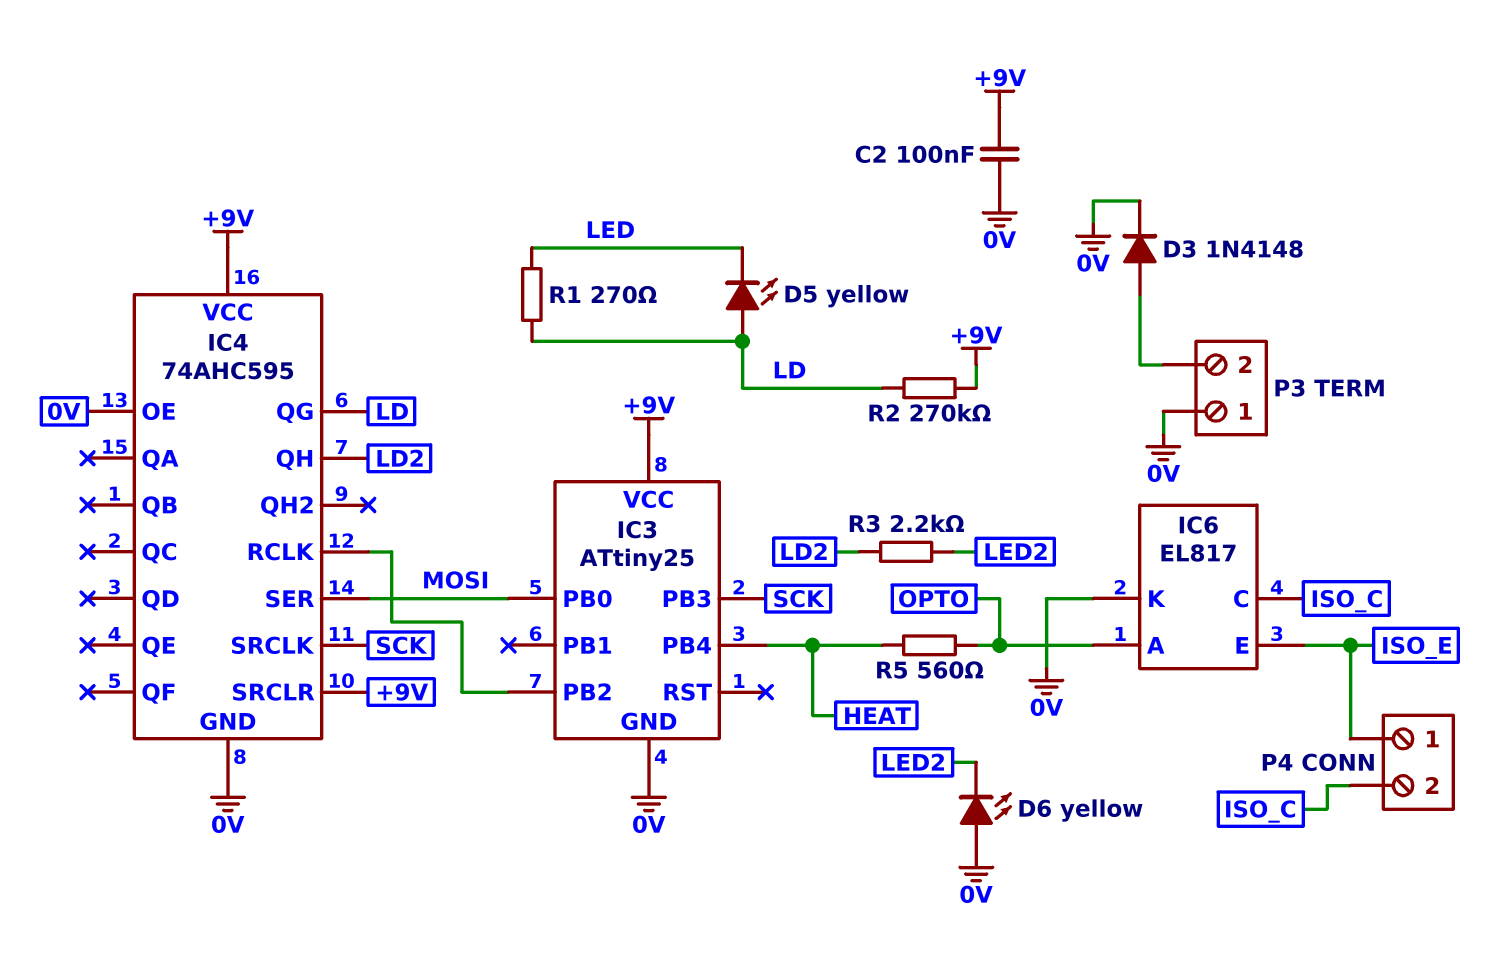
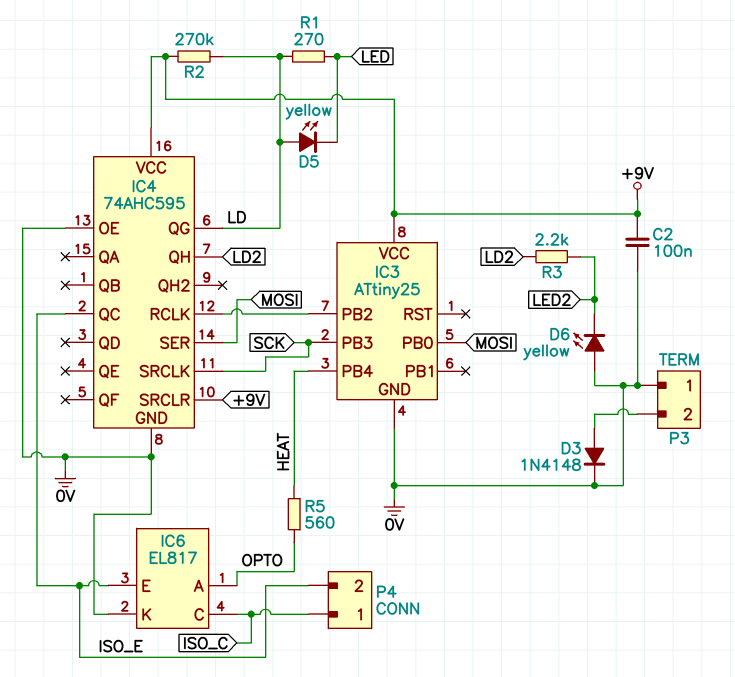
IC4 pin QC: none -> ISO_E
P4 pin 1: ISO_E -> ISO_C
P4 pin 2: ISO_C -> ISO_E

